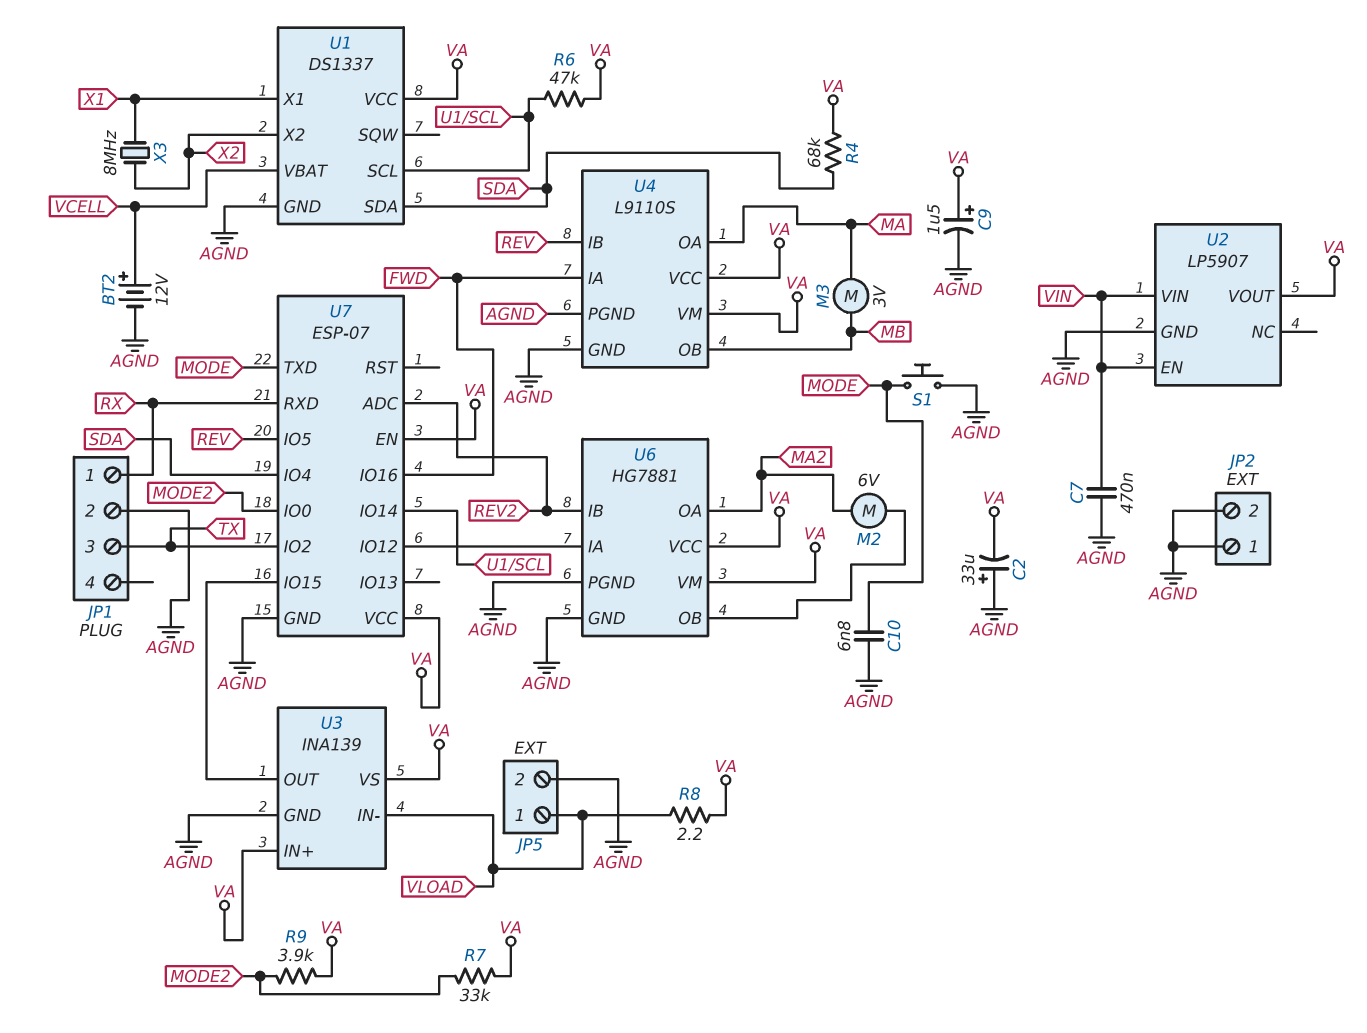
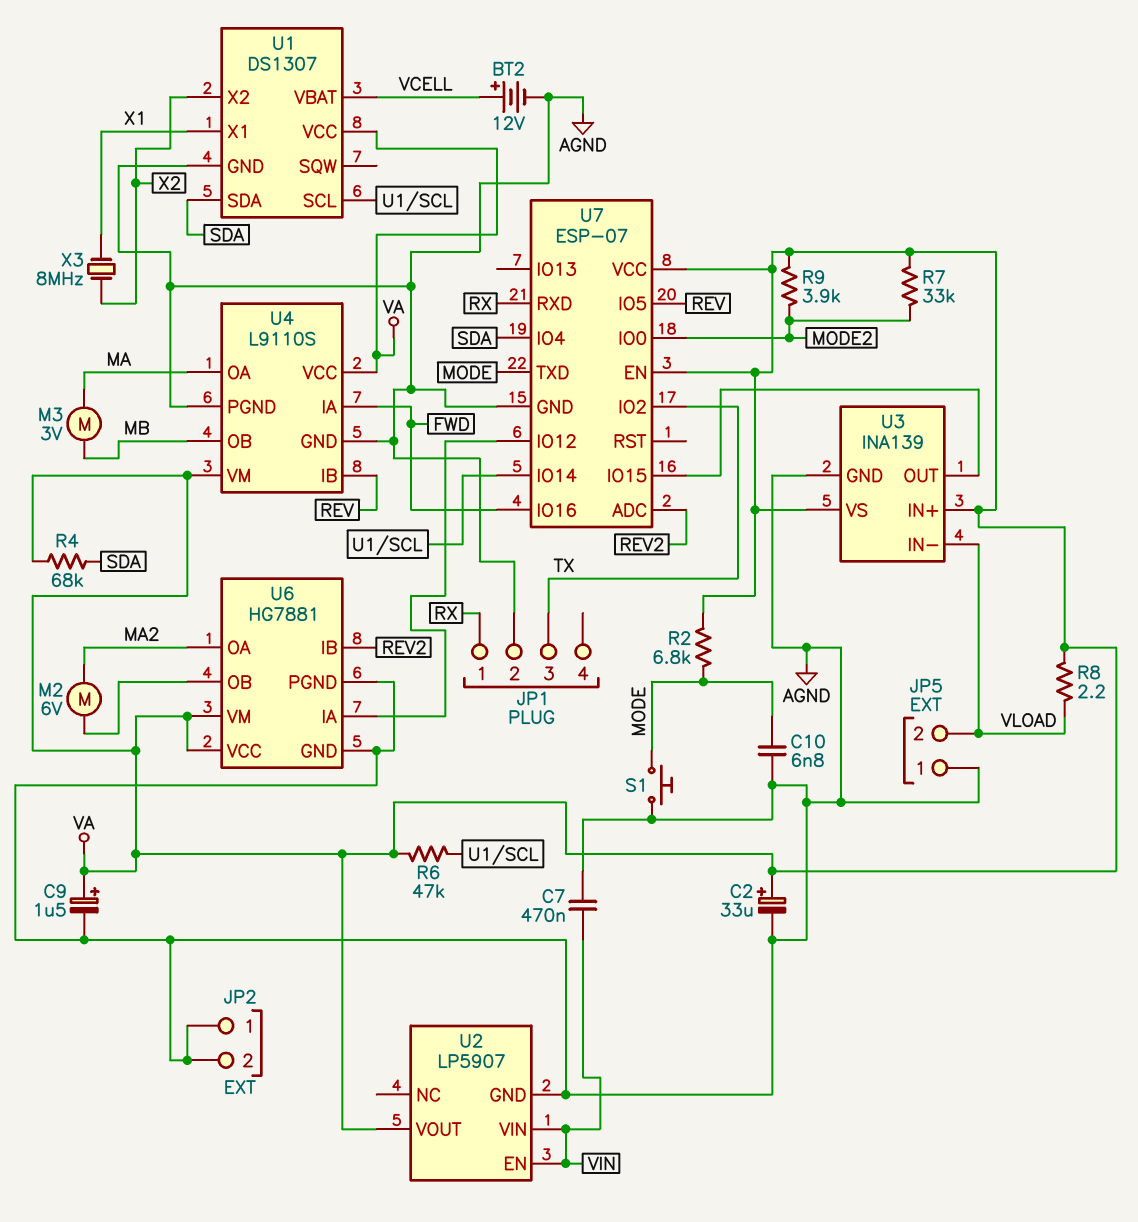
C2: 33uF (plus AGND, minus VA) -> 33uF (plus VA, minus AGND)
JP5 pin 1: VLOAD -> AGND
JP5 pin 2: AGND -> VLOAD
R2: none -> 6.8k (MODE, VA)
U1: DS1337 -> DS1307

